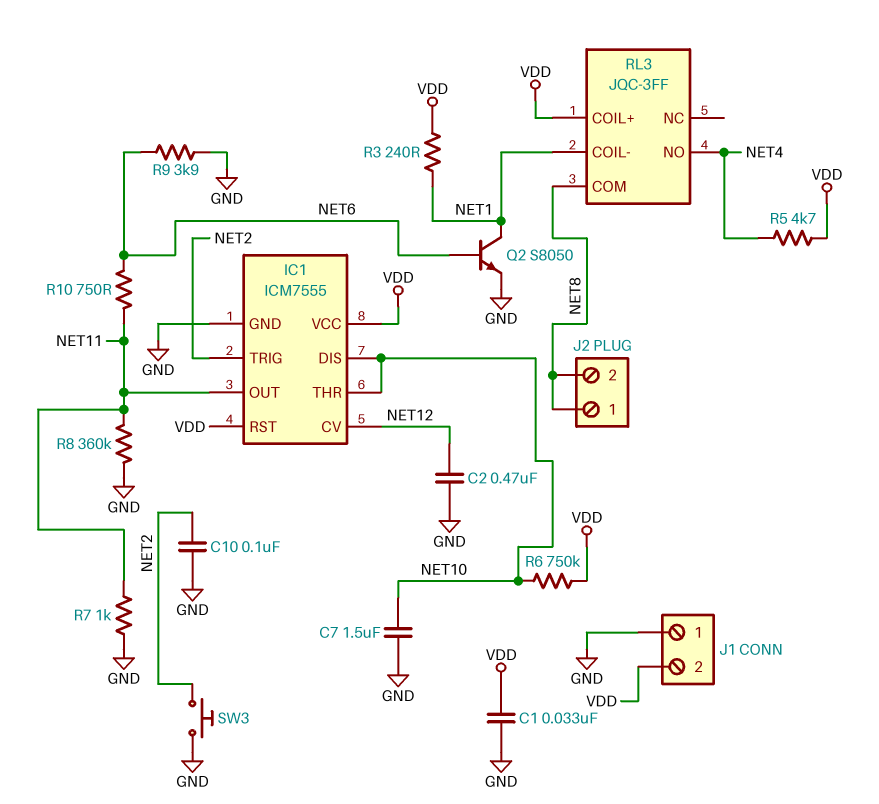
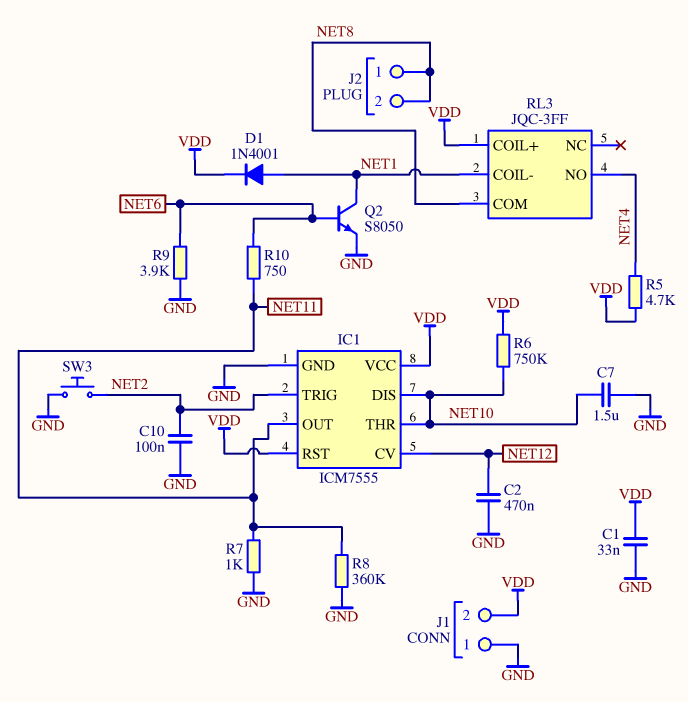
D1: none -> diode 1N4001 (A NET1, K VDD)
R3: 240 (NET1, VDD) -> none

